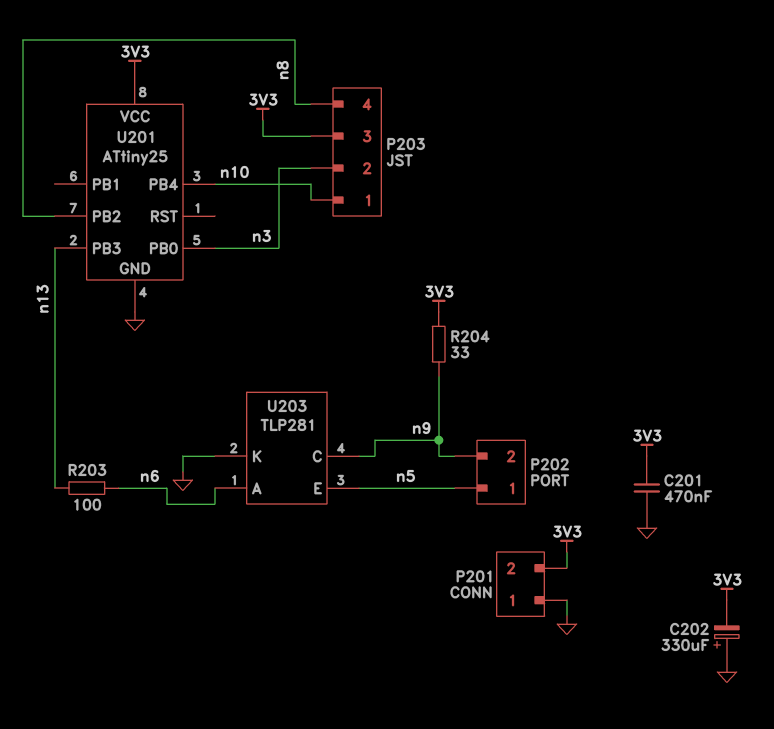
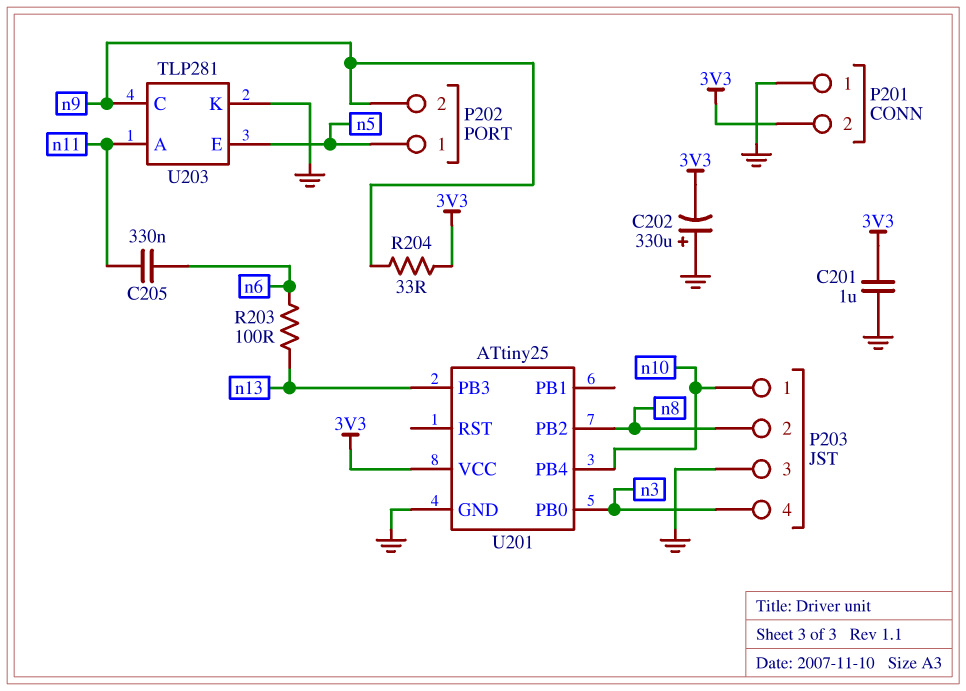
C201: 470nF (3V3, GND) -> 1uF (3V3, GND)
C205: none -> 330nF (n6, n11)
P203 pin 2: n3 -> n8
P203 pin 3: 3V3 -> GND
P203 pin 4: n8 -> n3
U203 pin A: n6 -> n11

